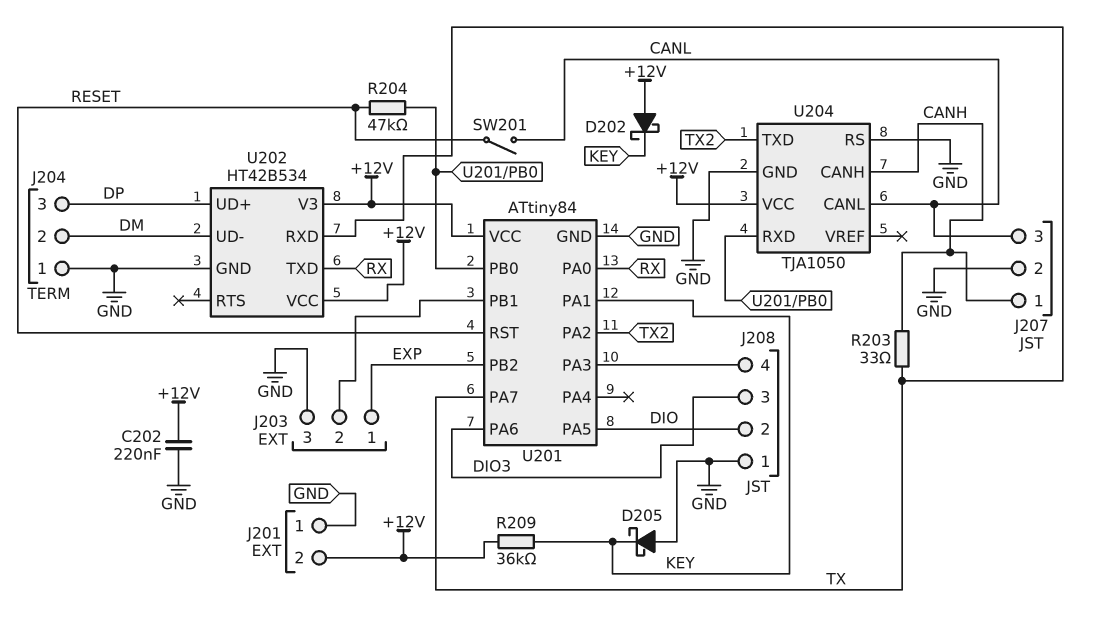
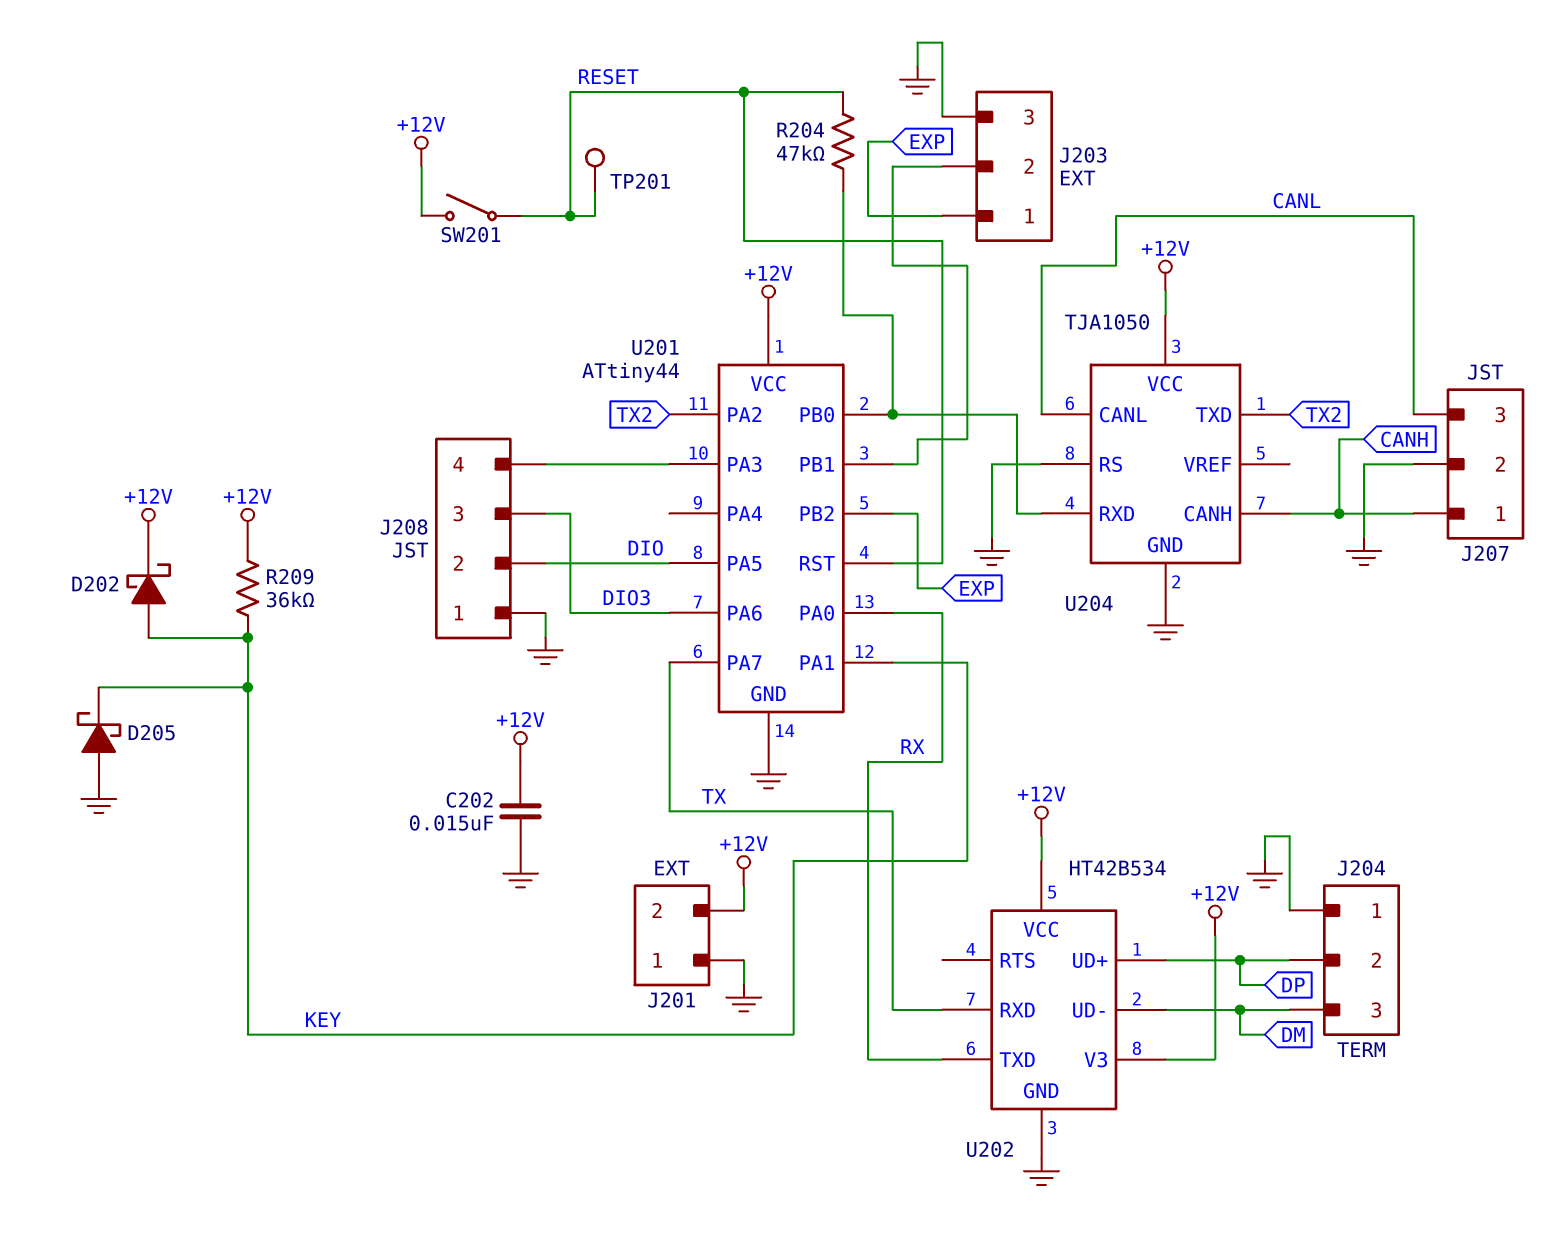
C202: 220nF (+12V, GND) -> 15nF (+12V, GND)
D202: schottky (A +12V, K KEY) -> schottky (A KEY, K +12V)
J204 pin 2: DM -> DP
J204 pin 3: DP -> DM
R203: 33 (CANH, TX) -> none
SW201: switch (CANL, RESET) -> switch (+12V, RESET)
TP201: none -> test point (RESET)
U201: ATtiny84 -> ATtiny44

